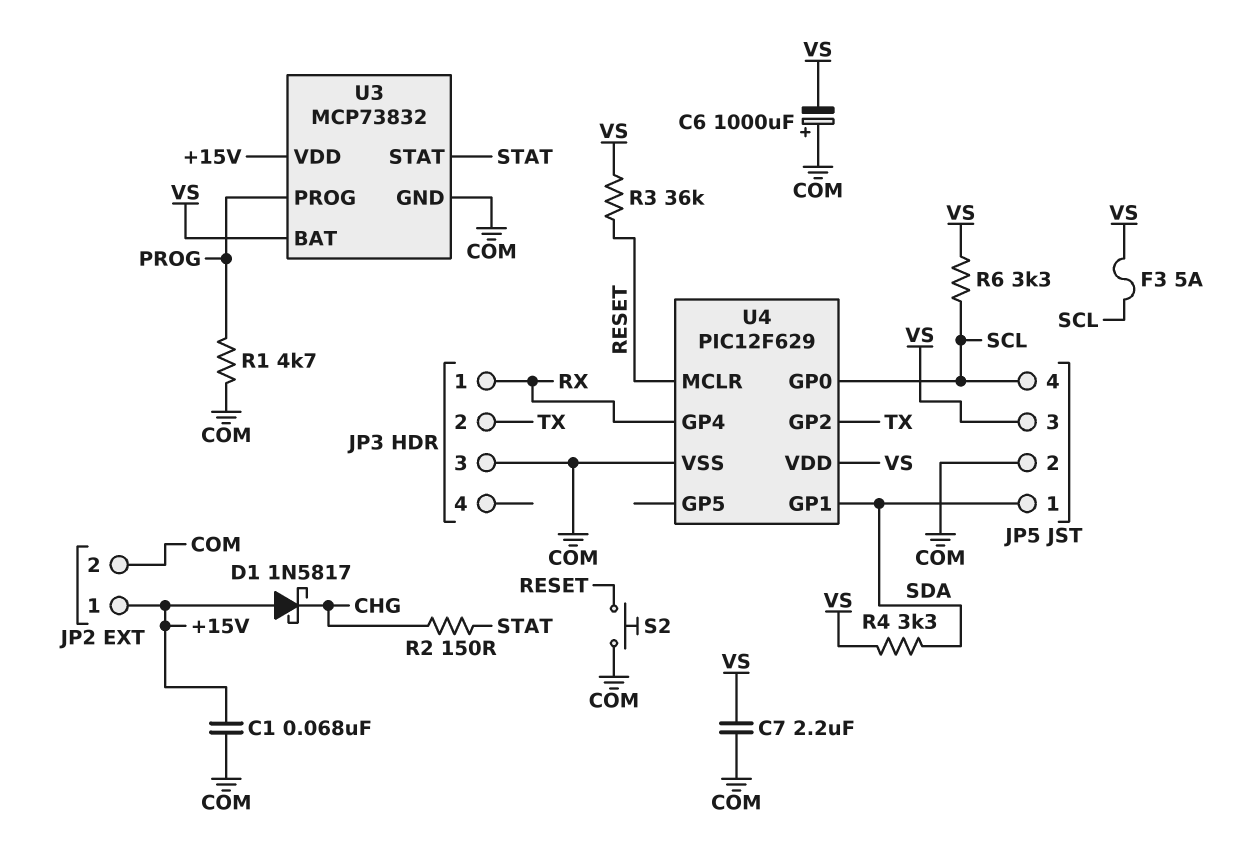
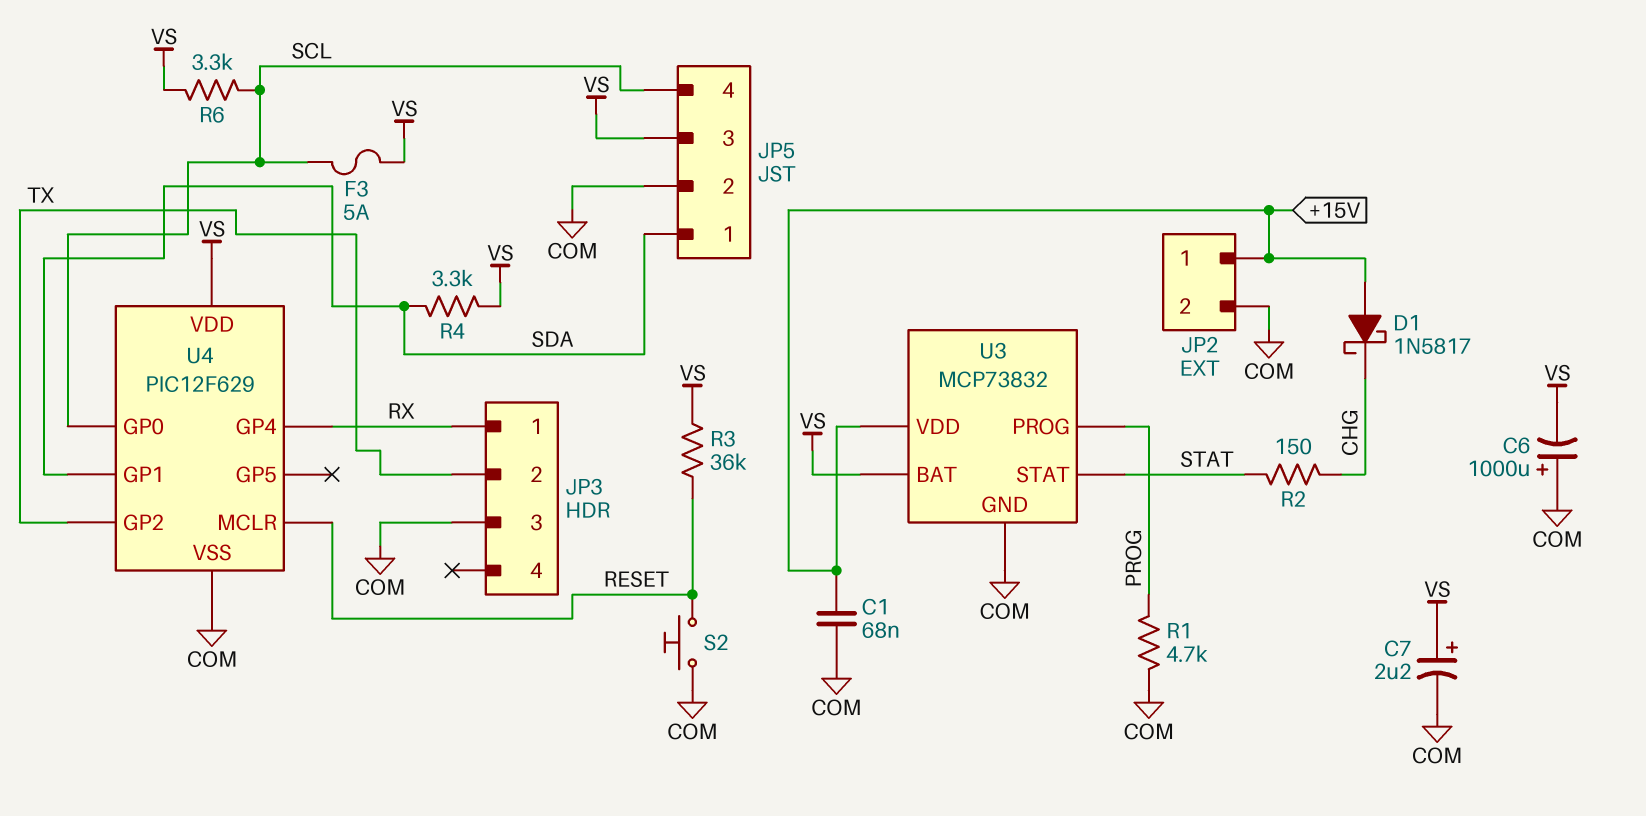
C7: 2.2uF (COM, VS) -> 2.2uF (plus VS, minus COM)

